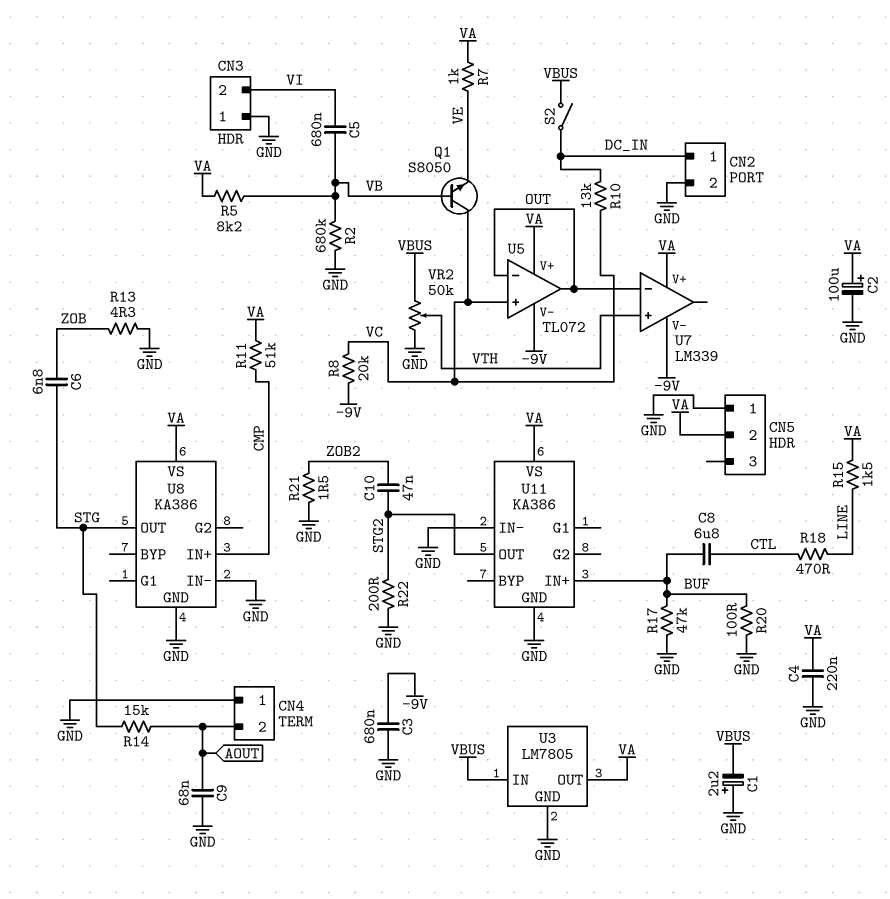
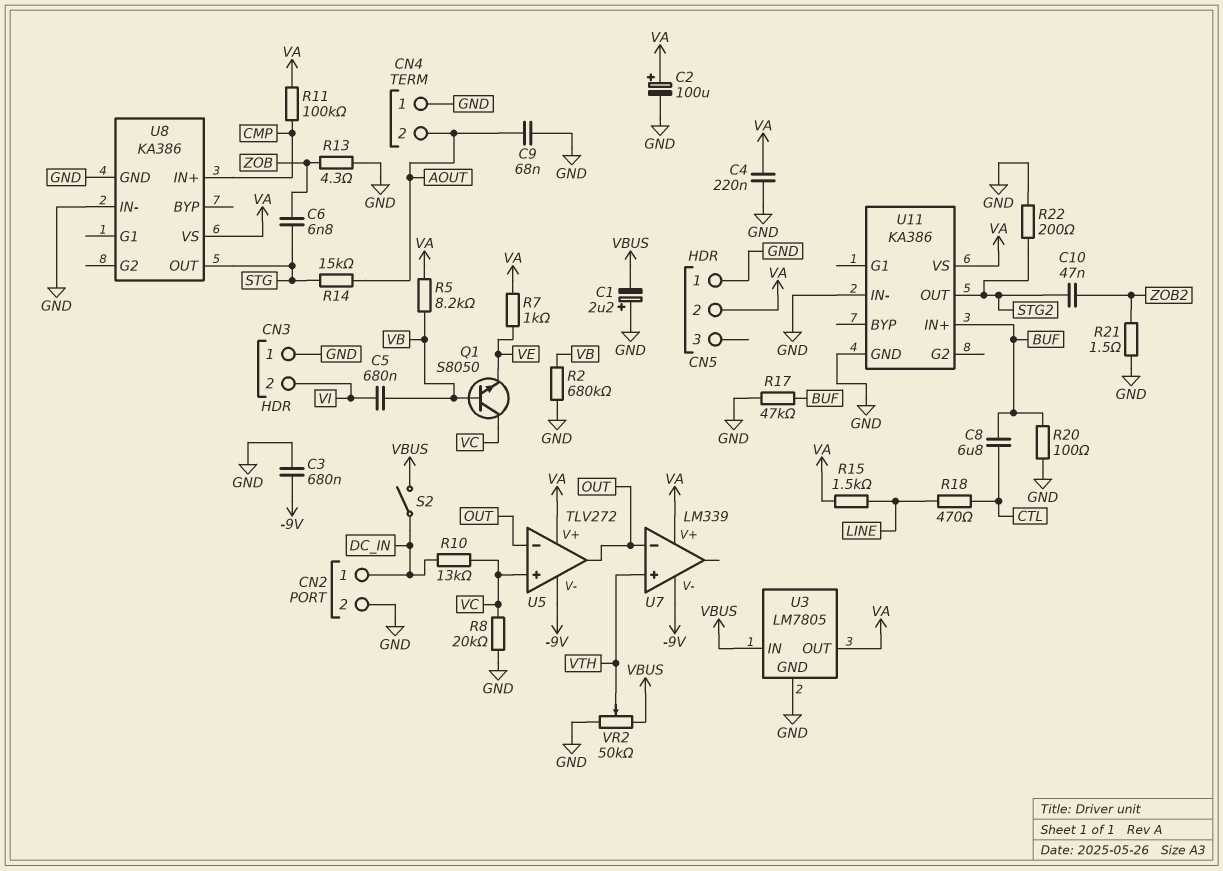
R8: 20k (-9V, VC) -> 20k (GND, VC)
R11: 51k (CMP, VA) -> 100k (CMP, VA)
U5: TL072 -> TLV272

